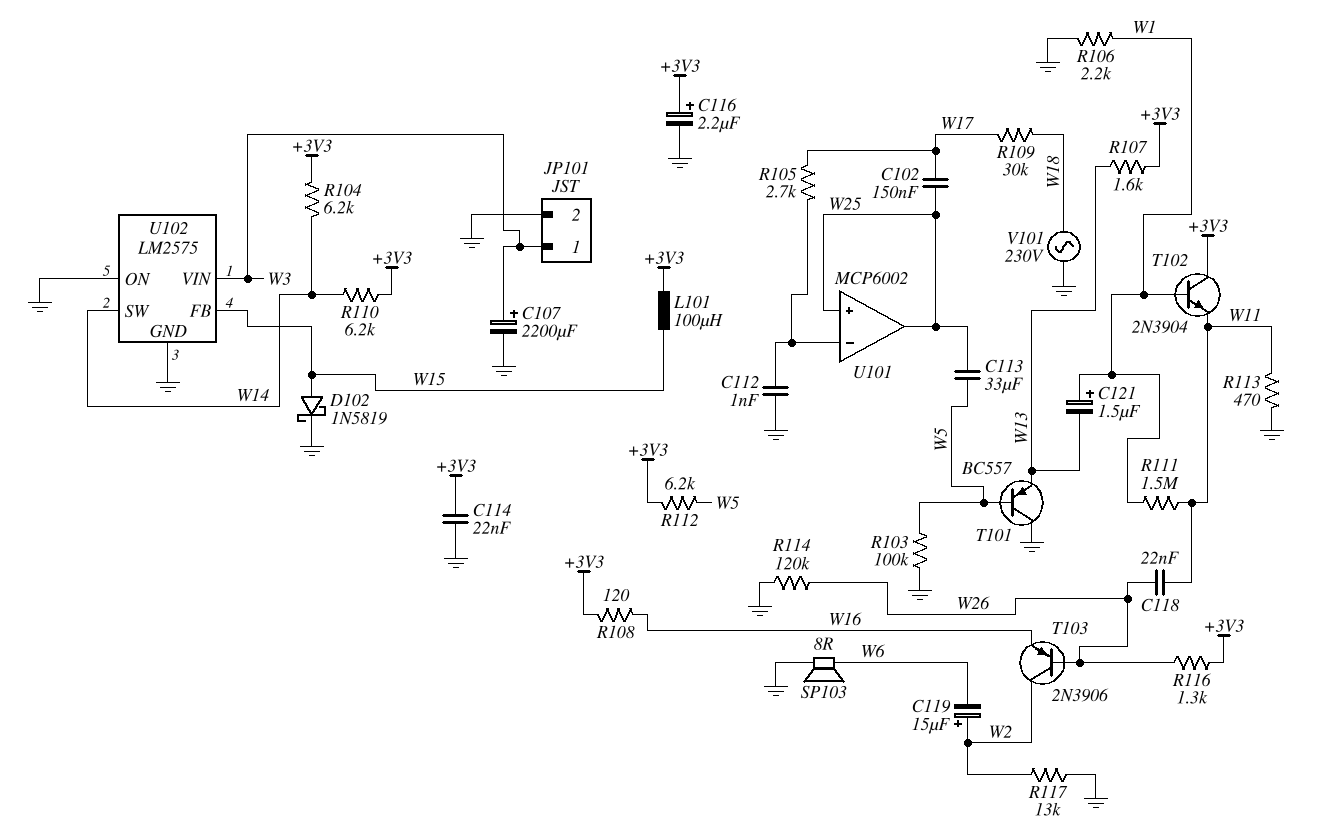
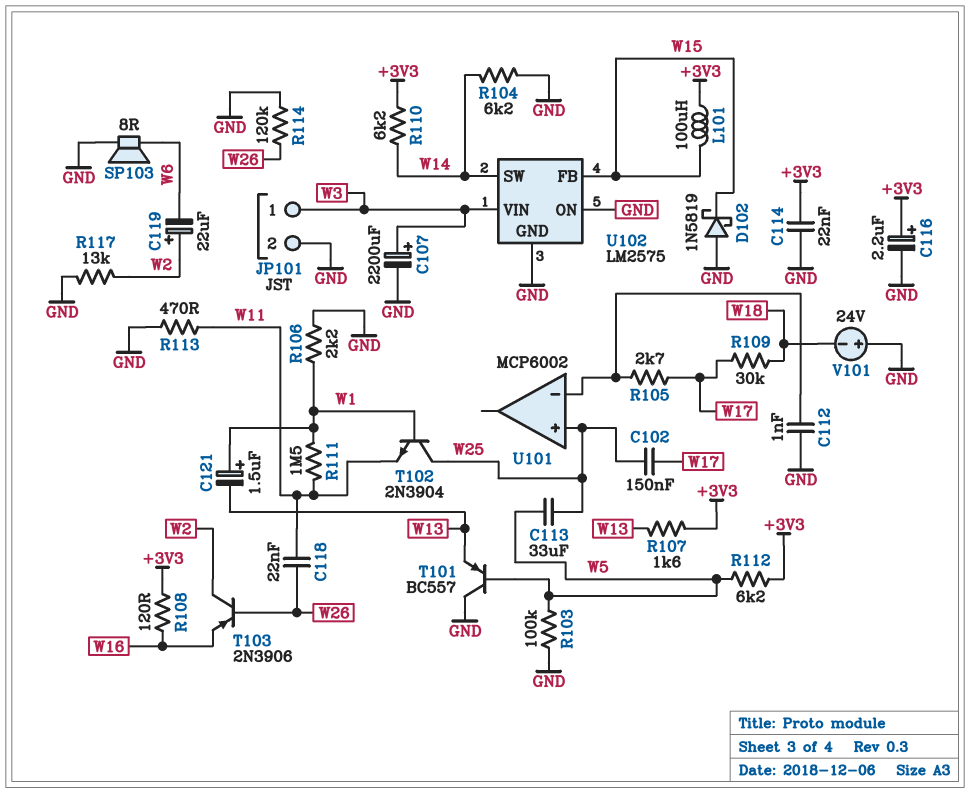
C119: 15uF (plus W2, minus W6) -> 22uF (plus W2, minus W6)
D102: schottky 1N5819 (A W15, K GND) -> schottky 1N5819 (A GND, K W15)
R104: 6.2k (+3V3, W14) -> 6.2k (GND, W14)
R116: 1.3k (+3V3, W26) -> none
T102: NPN 2N3904 (B W1, C +3V3, E W11) -> NPN 2N3904 (B W1, C W25, E W11)
U101 pin out: W25 -> none
V101: AC 230V (GND, W18) -> 24V (plus GND, minus W18)

